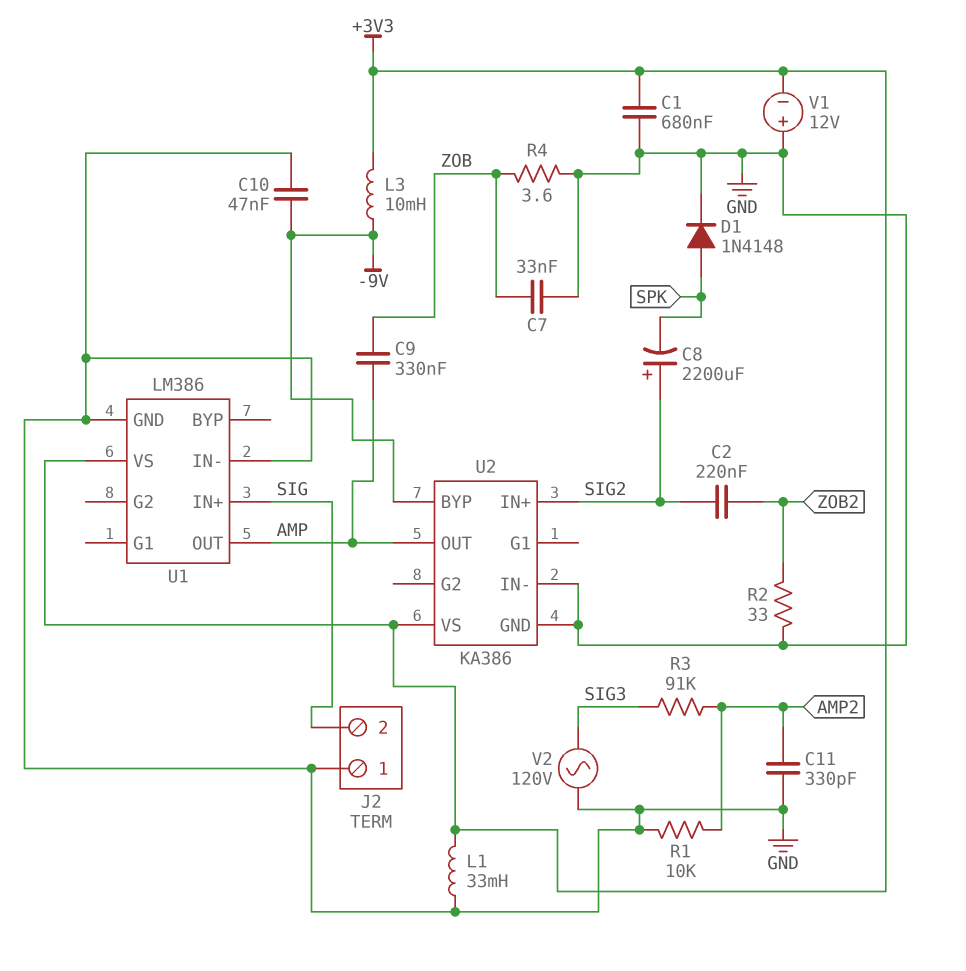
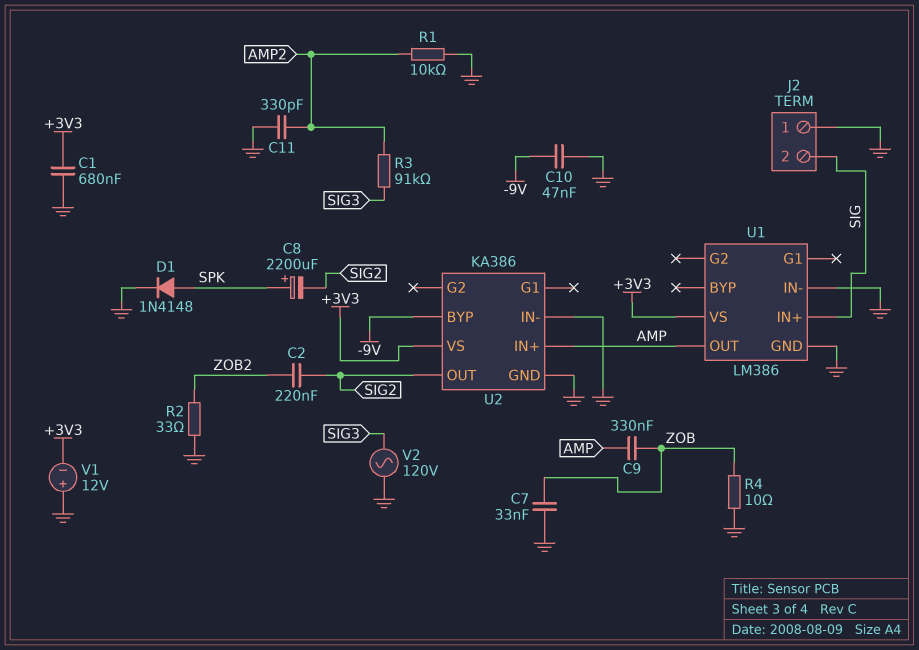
C8: 2200uF (plus SIG2, minus SPK) -> 2200uF (plus SPK, minus SIG2)
L1: 33mH (+3V3, GND) -> none
L3: 10mH (+3V3, -9V) -> none
R4: 3.6 (GND, ZOB) -> 10 (GND, ZOB)
U2 pin IN+: SIG2 -> AMP
U2 pin OUT: AMP -> SIG2

